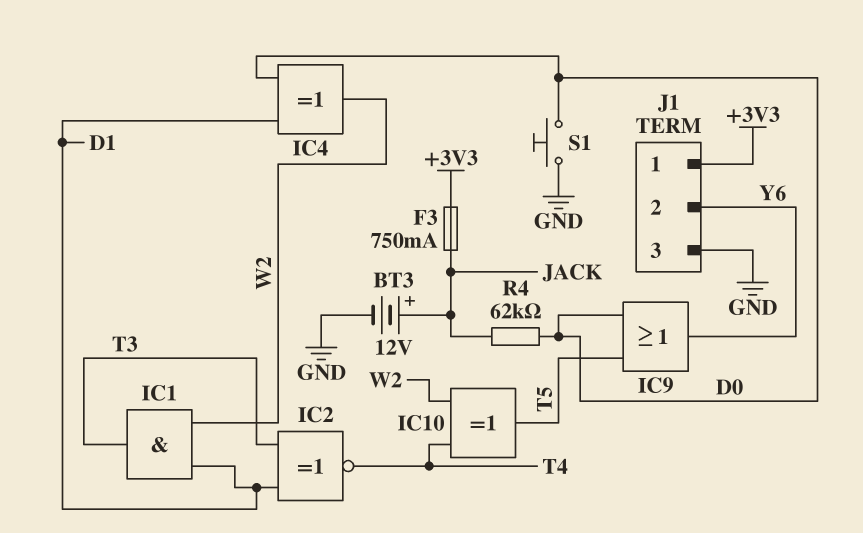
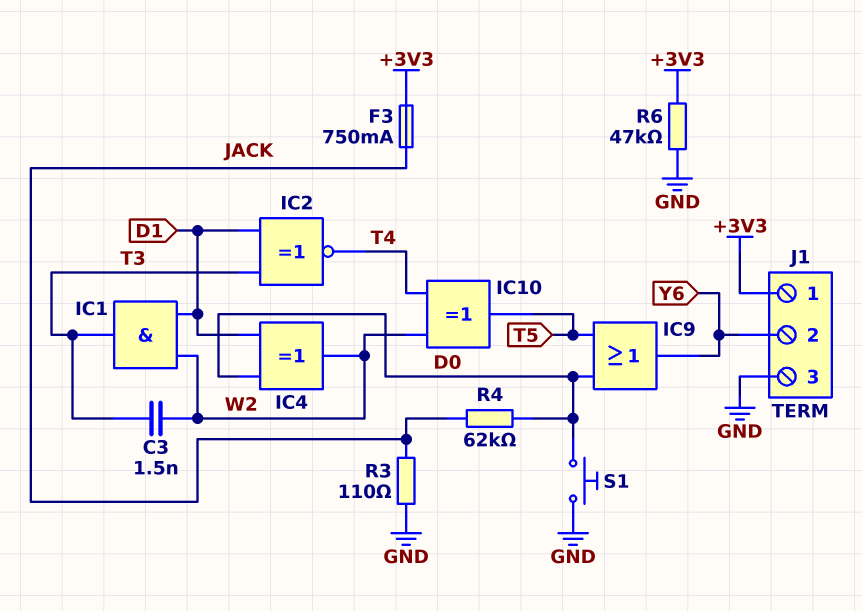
BT3: 12V (plus JACK, minus GND) -> none
C3: none -> 1.5nF (T3, W2)
R3: none -> 110 (GND, JACK)
R6: none -> 47k (+3V3, GND)

